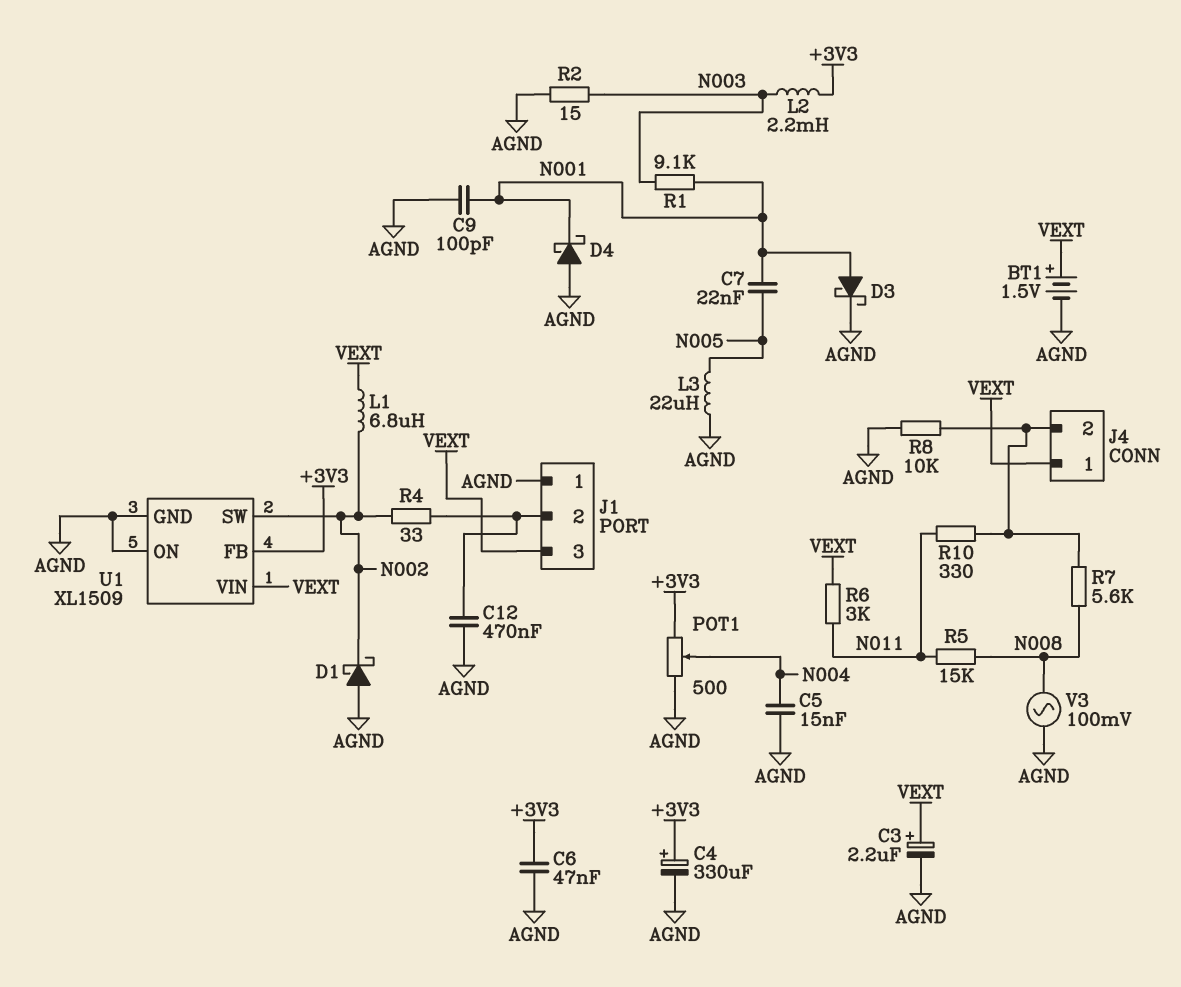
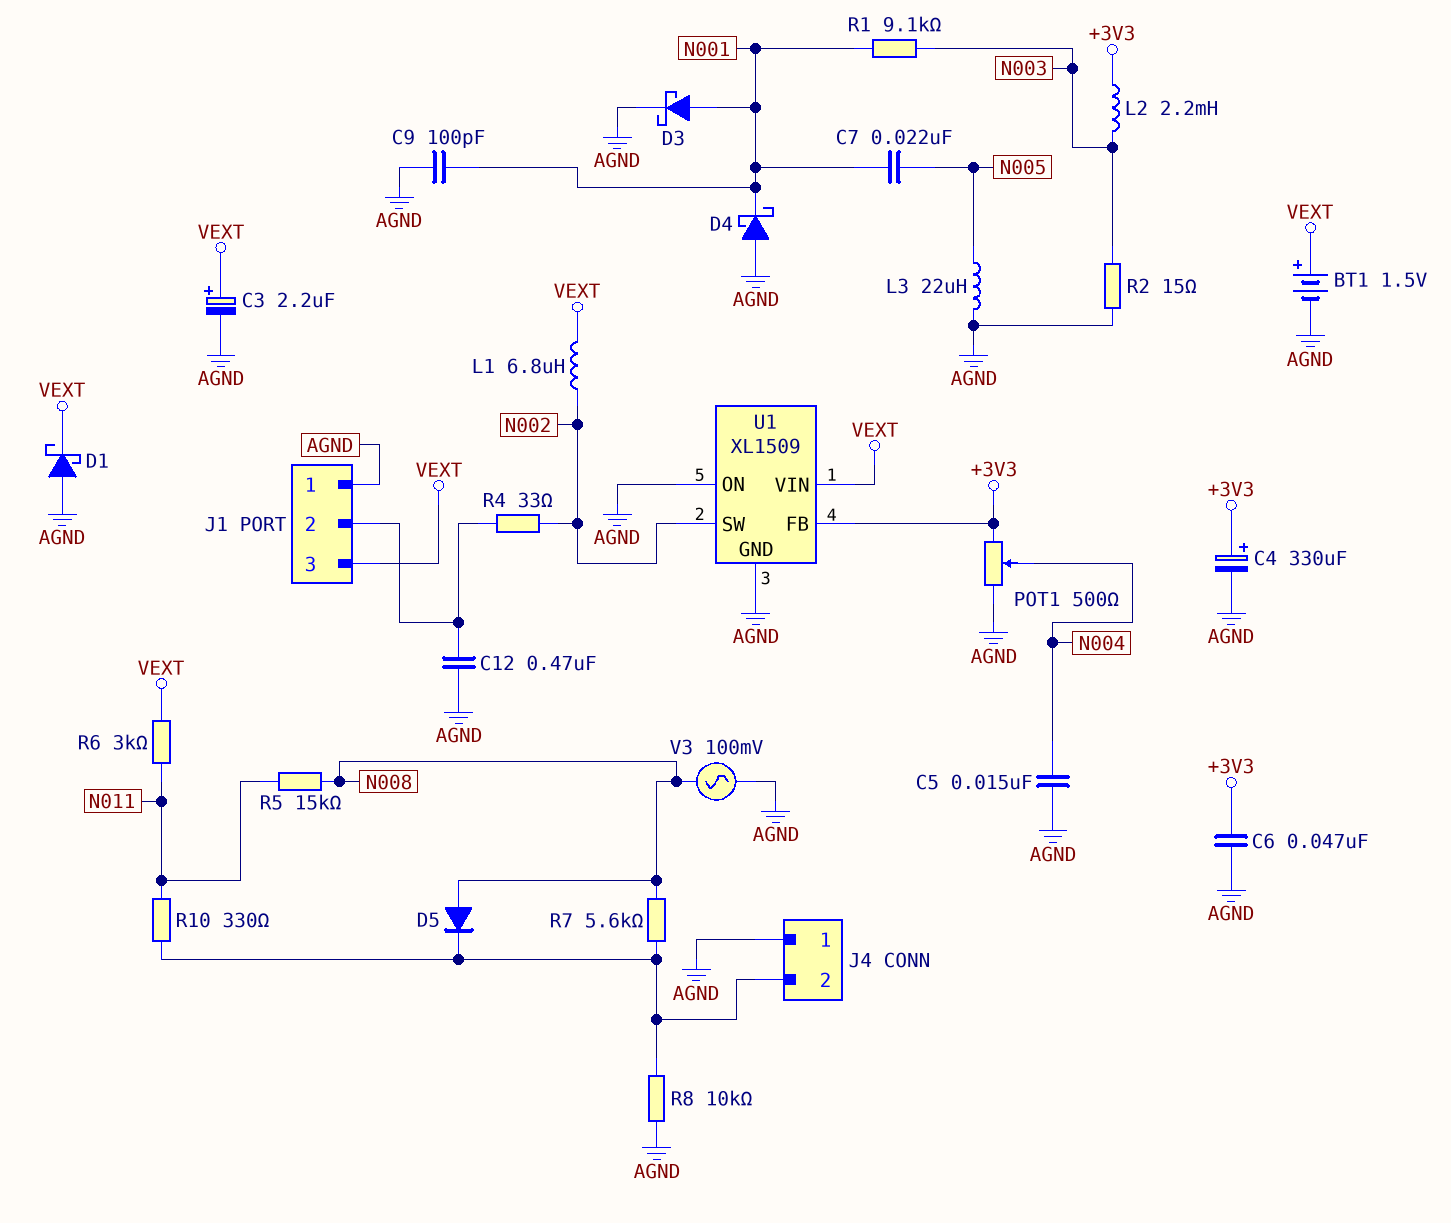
D1: schottky (A AGND, K N002) -> schottky (A AGND, K VEXT)
D5: none -> diode (A N008, K J4/2)
J4 pin 1: VEXT -> AGND

